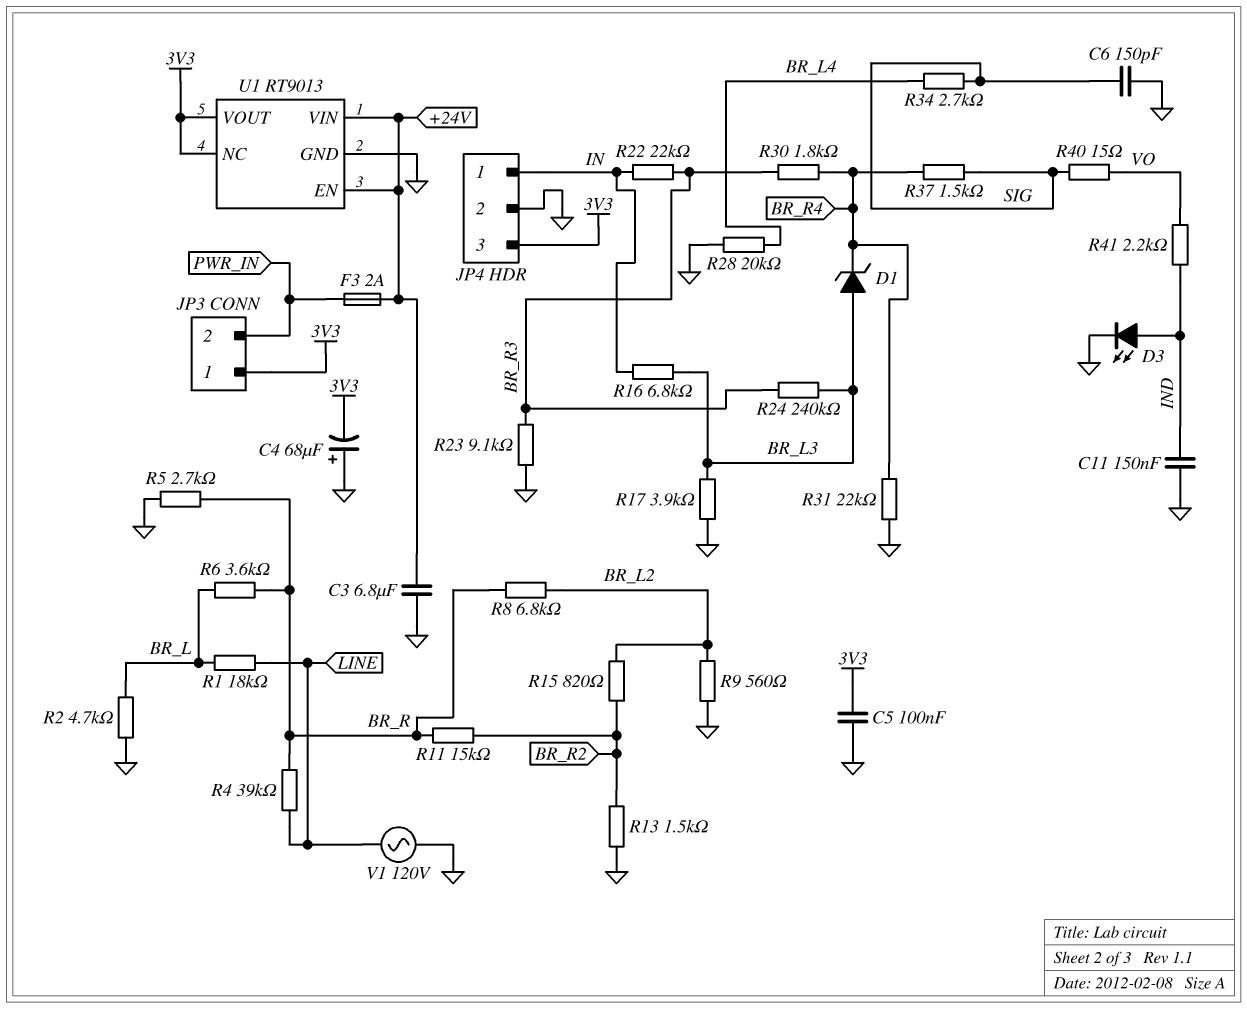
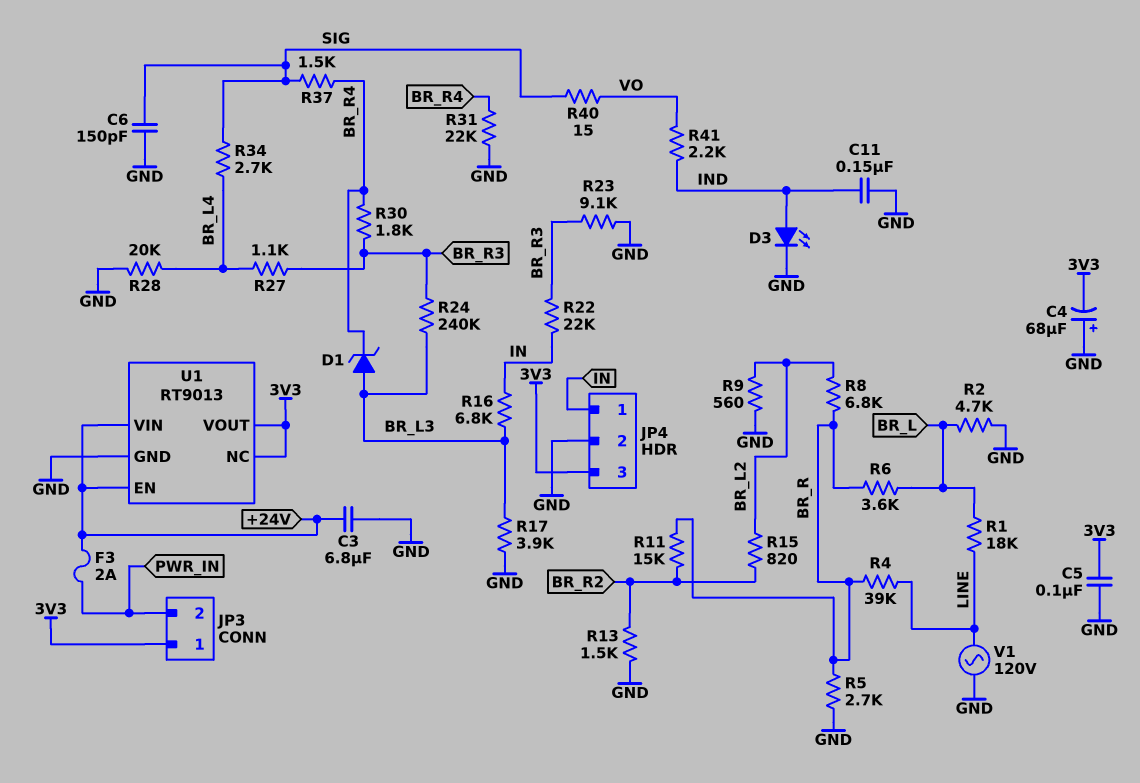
R27: none -> 1.1k (BR_L4, BR_R3)

